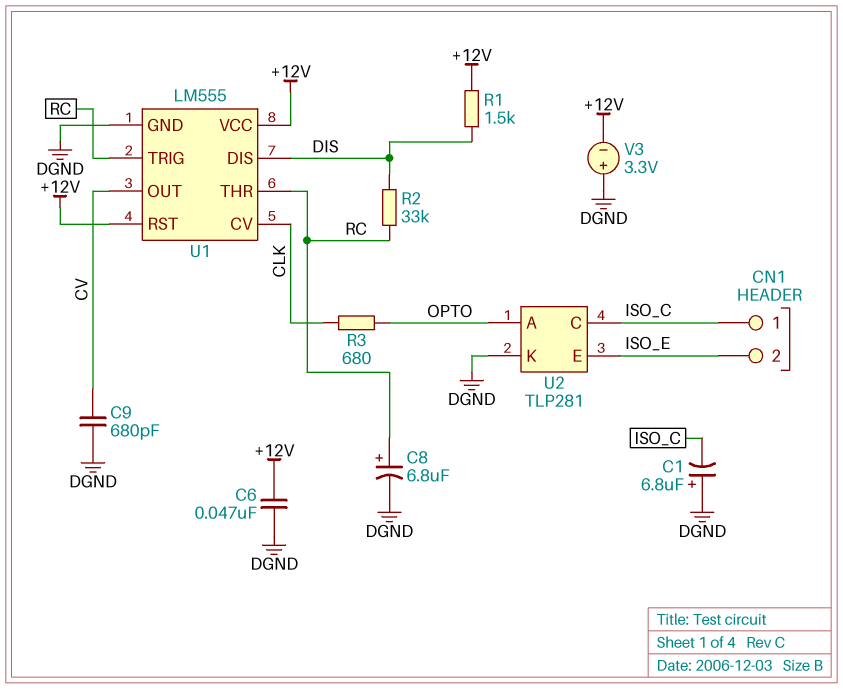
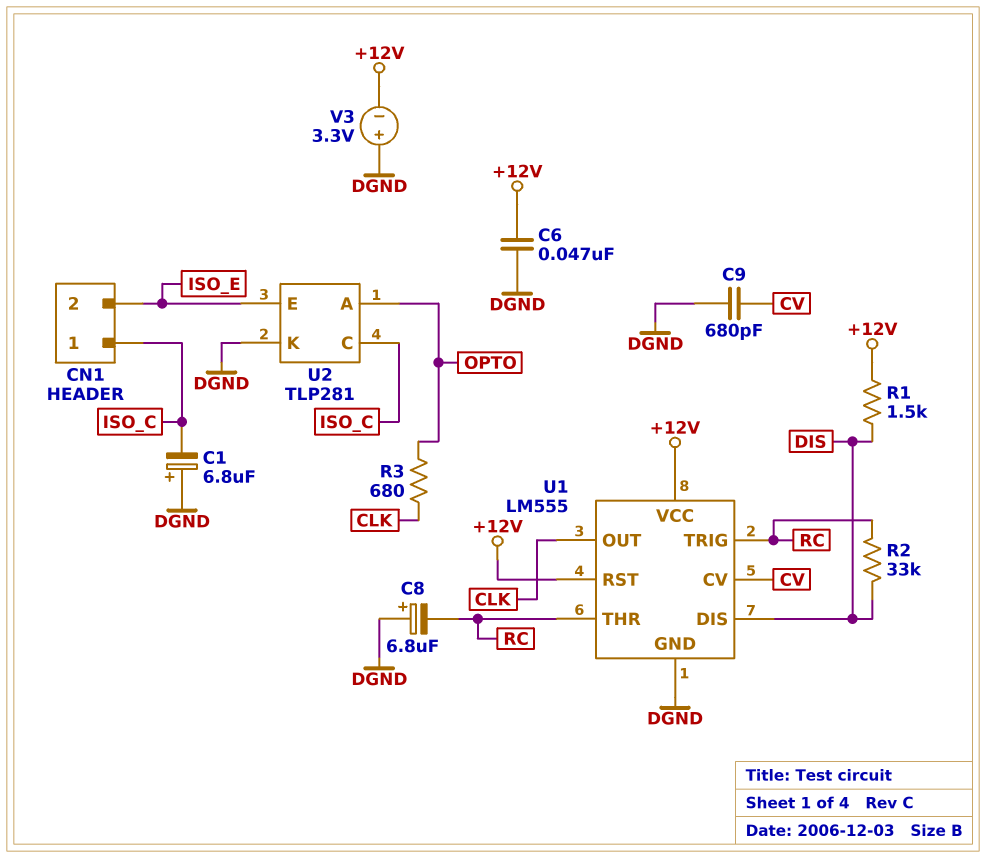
C8: 6.8uF (plus RC, minus DGND) -> 6.8uF (plus DGND, minus RC)
U1 pin CV: CLK -> CV
U1 pin OUT: CV -> CLK

